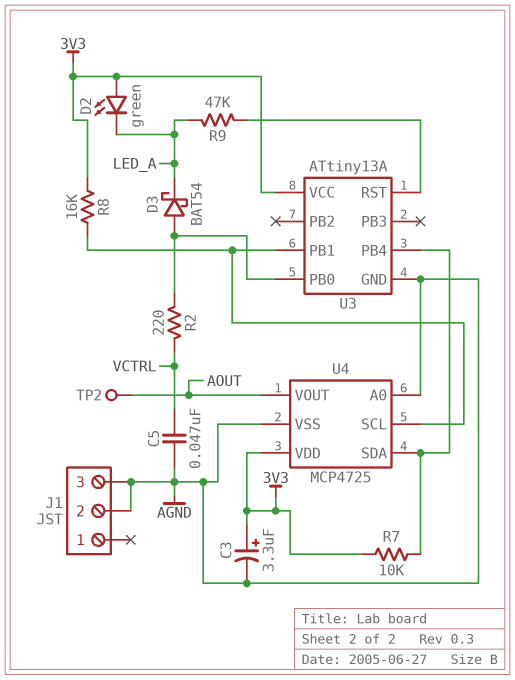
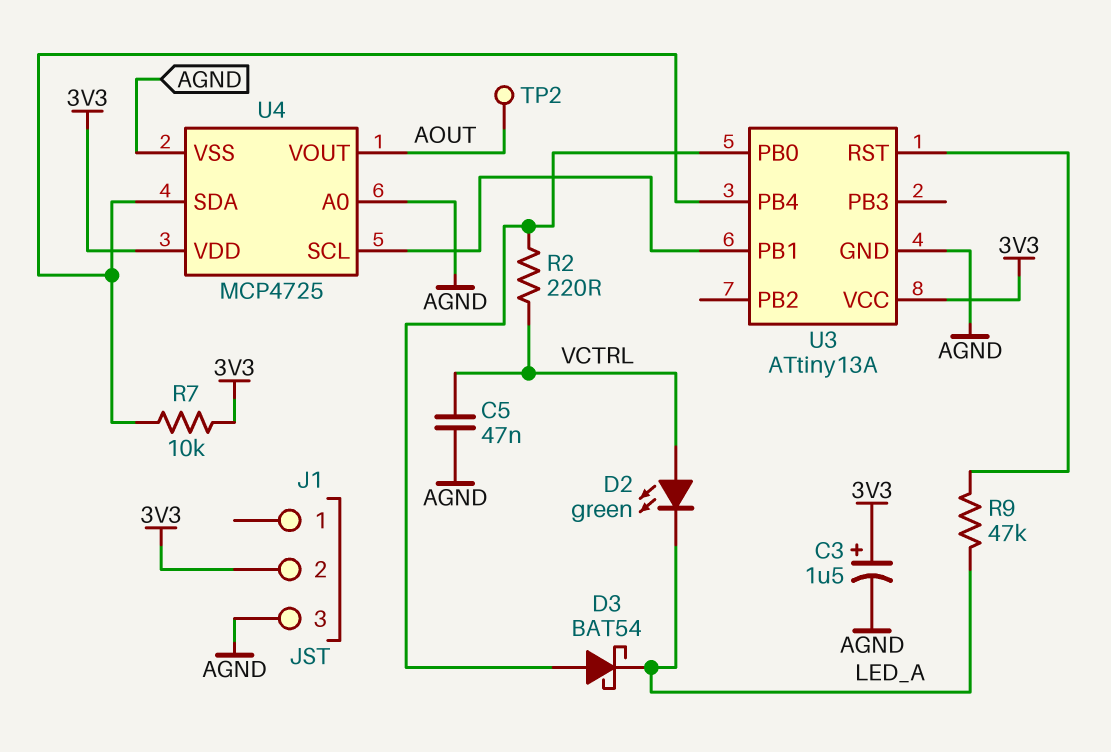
C3: 3.3uF (plus 3V3, minus AGND) -> 1.5uF (plus 3V3, minus AGND)
D2: LED green (A 3V3, K LED_A) -> LED green (A VCTRL, K LED_A)
J1 pin 2: AGND -> 3V3
R8: 16k (3V3, U3/PB1) -> none

